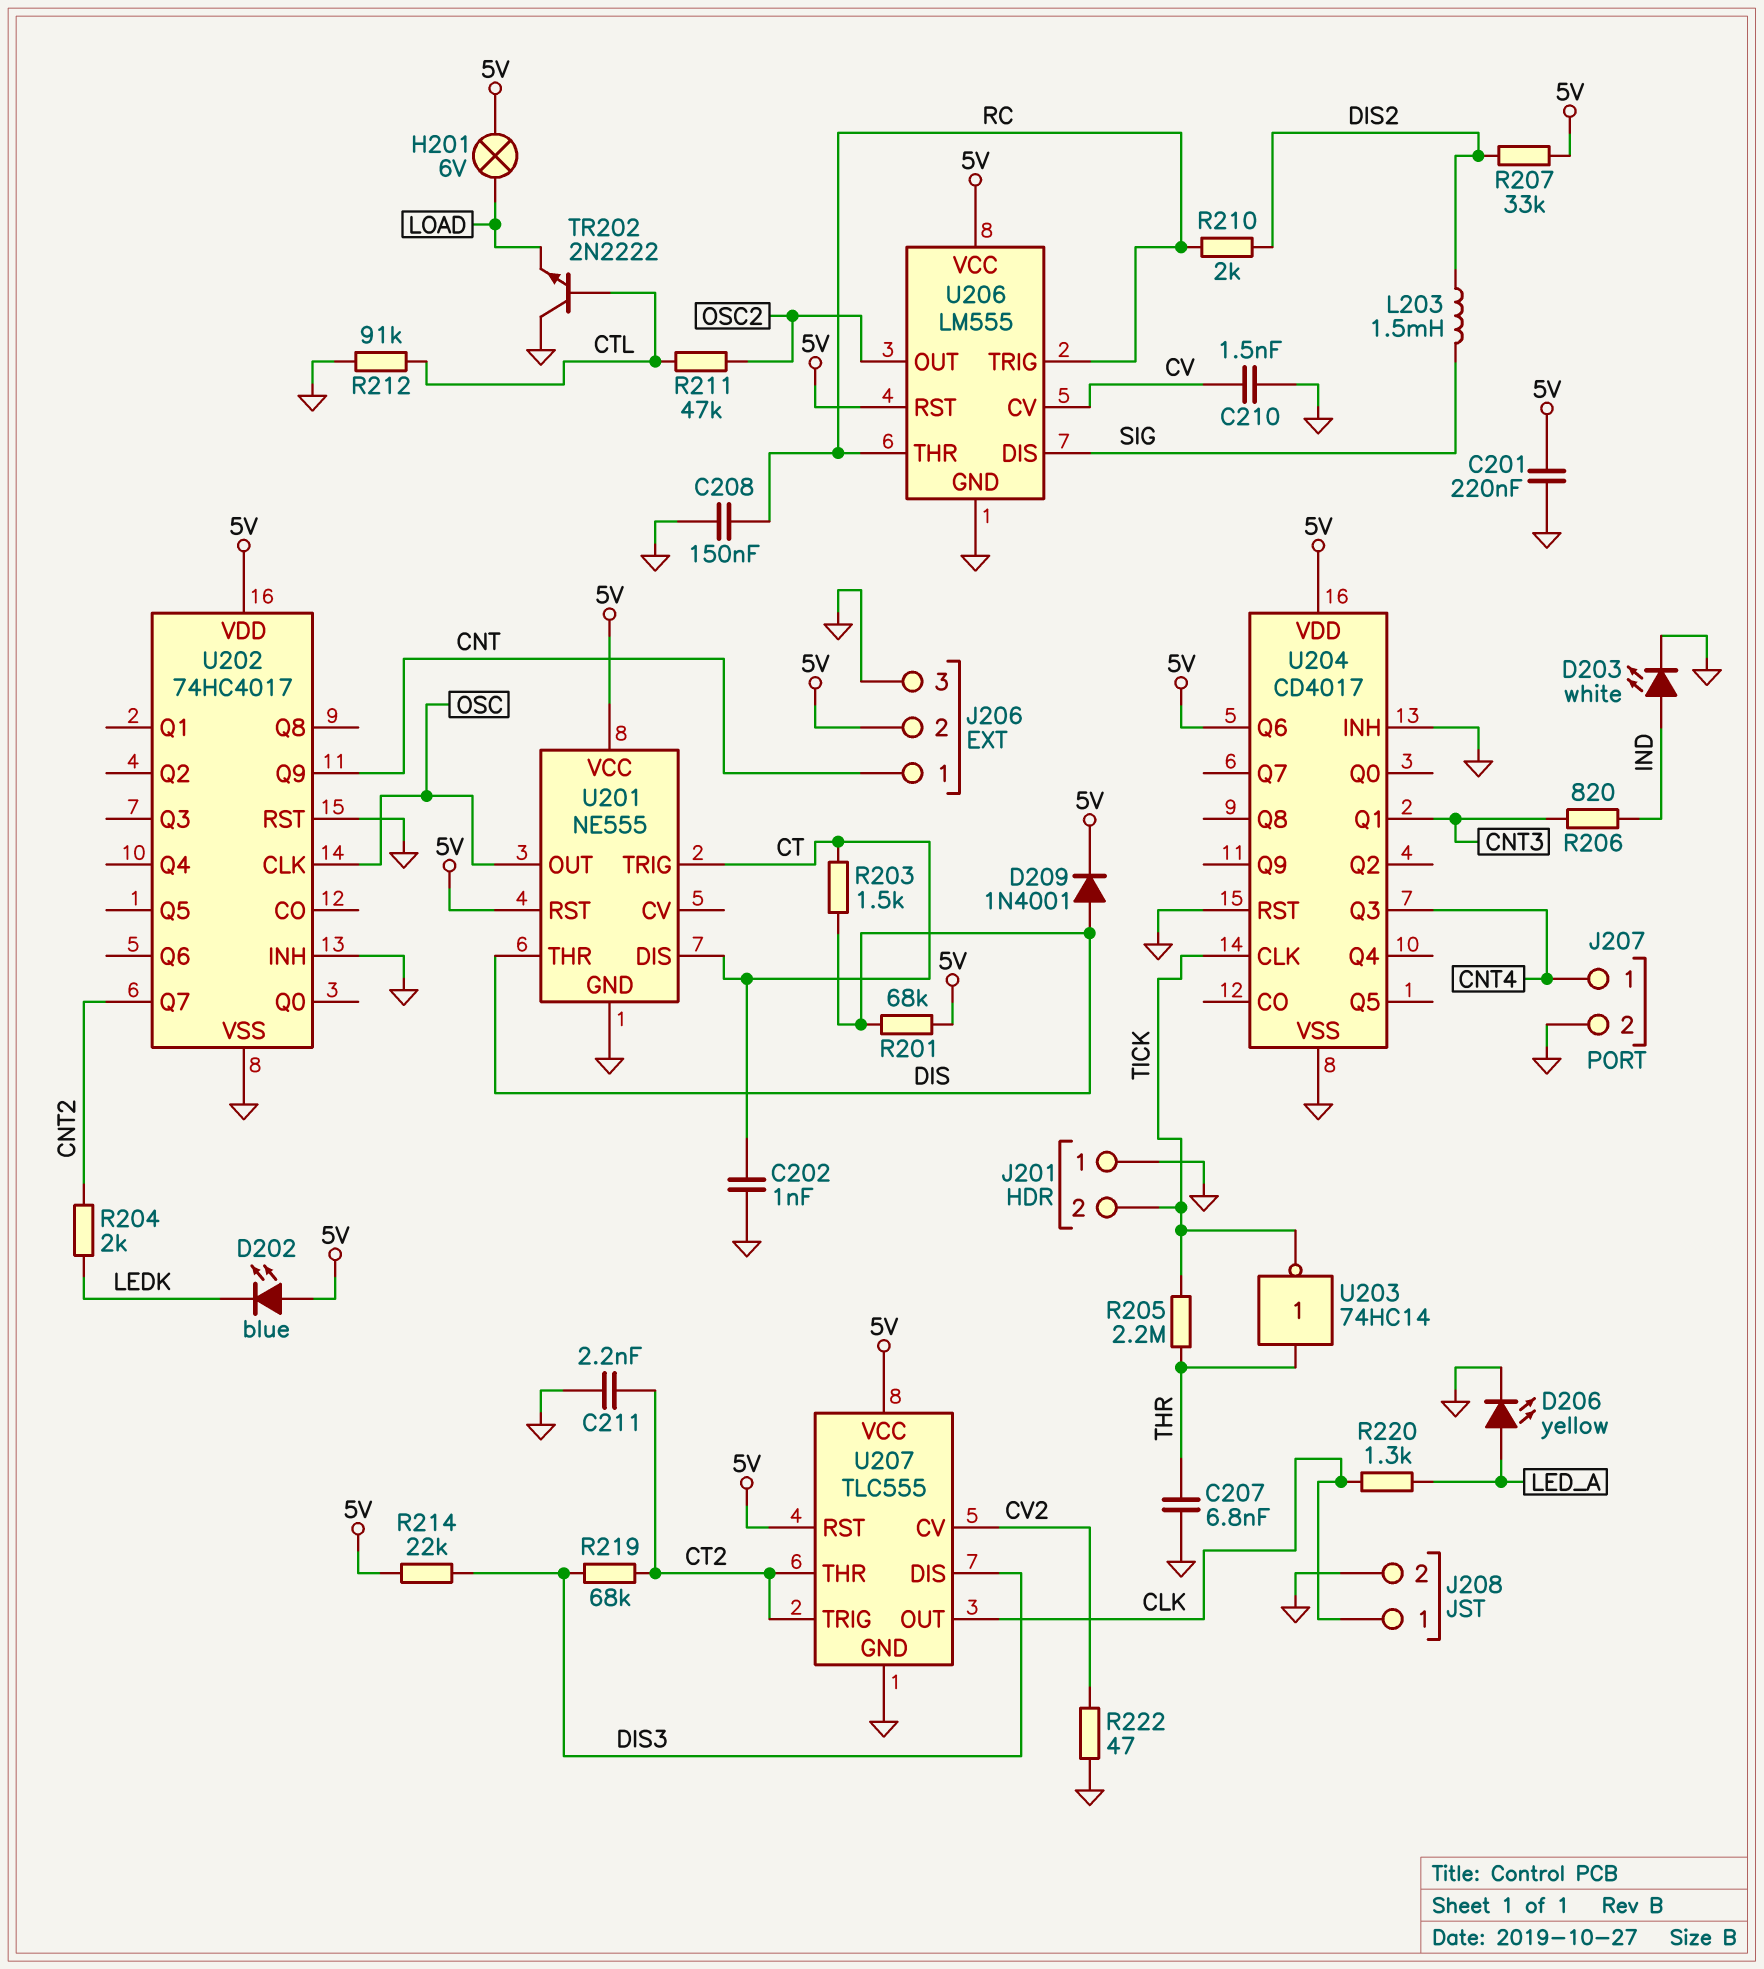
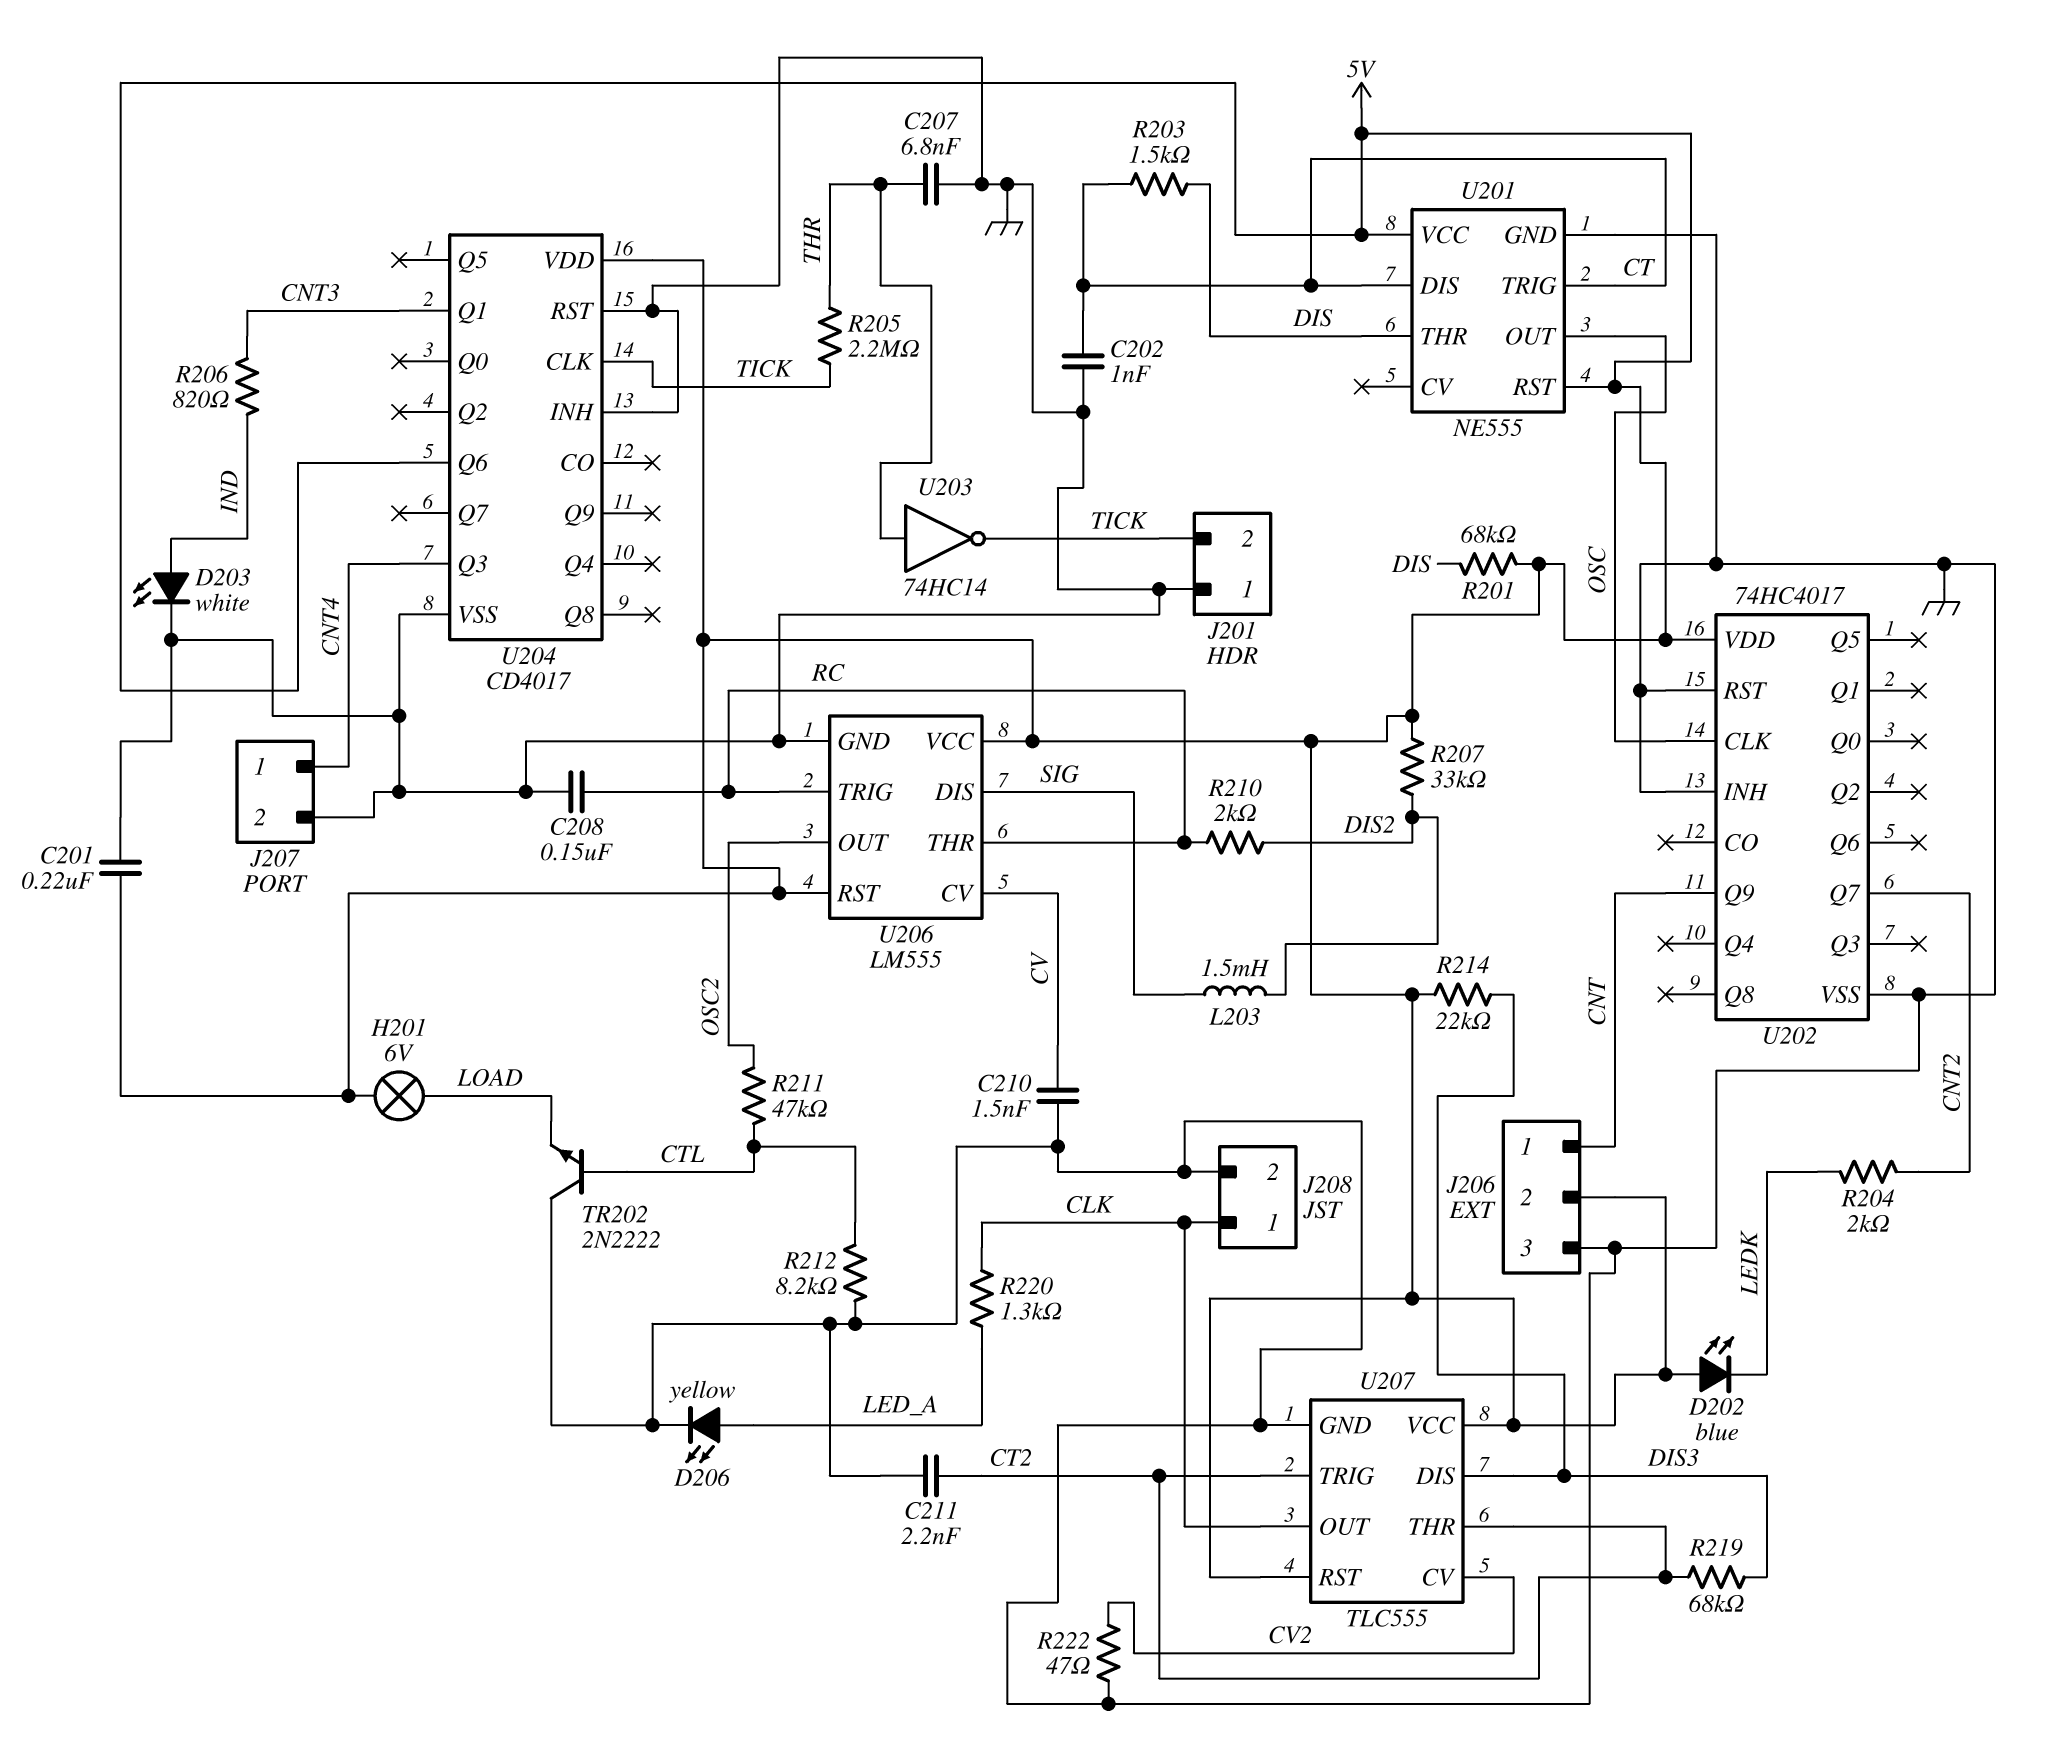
D209: diode 1N4001 (A DIS, K 5V) -> none
R212: 91k (CTL, GND) -> 8.2k (CTL, GND)

